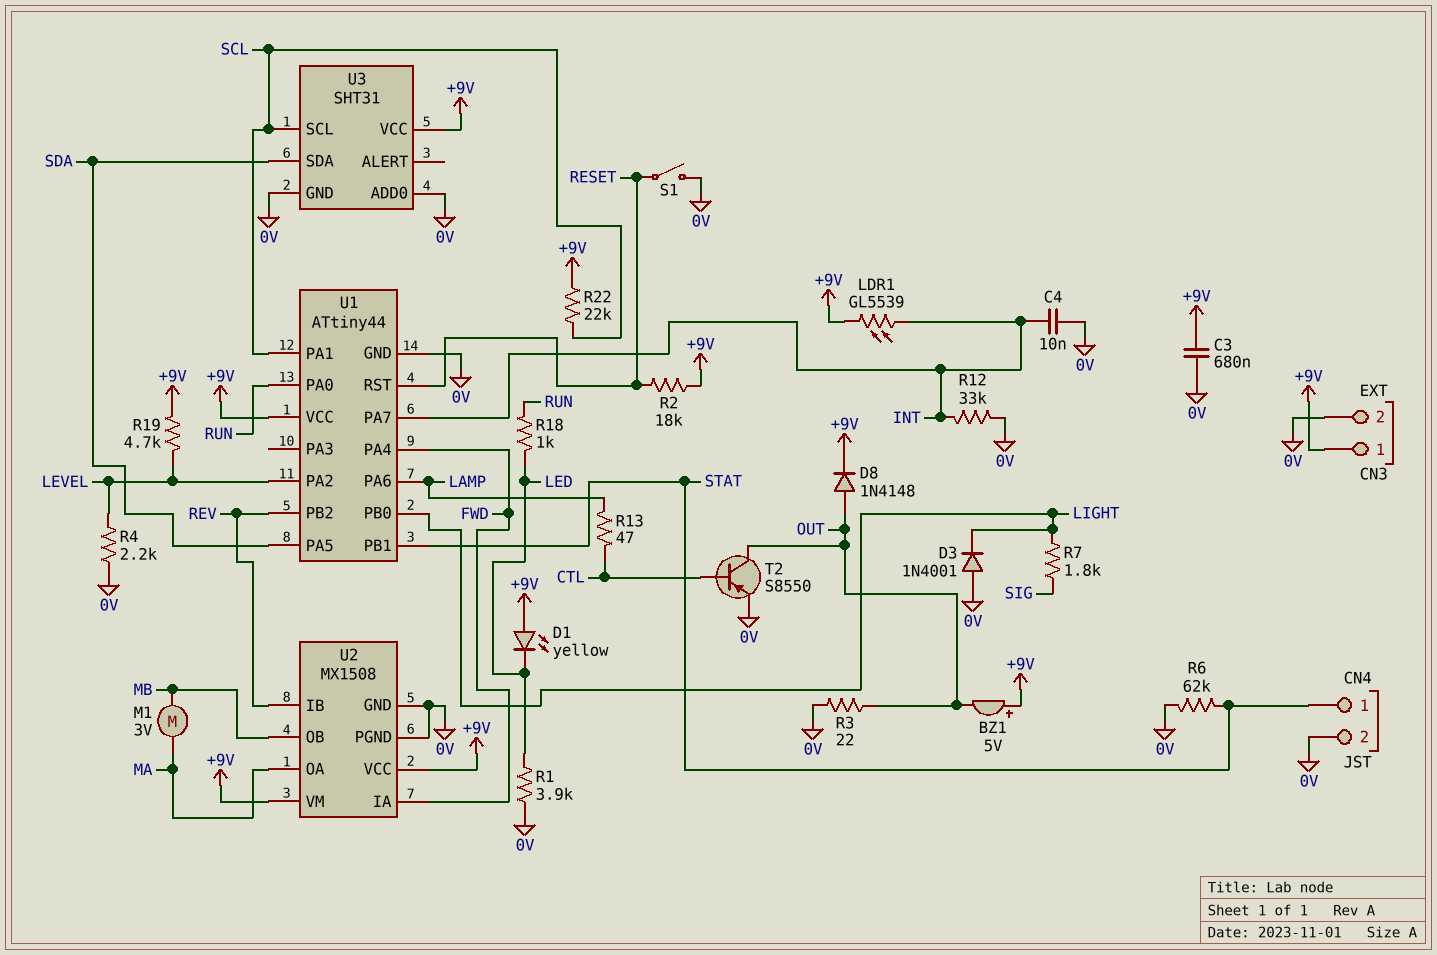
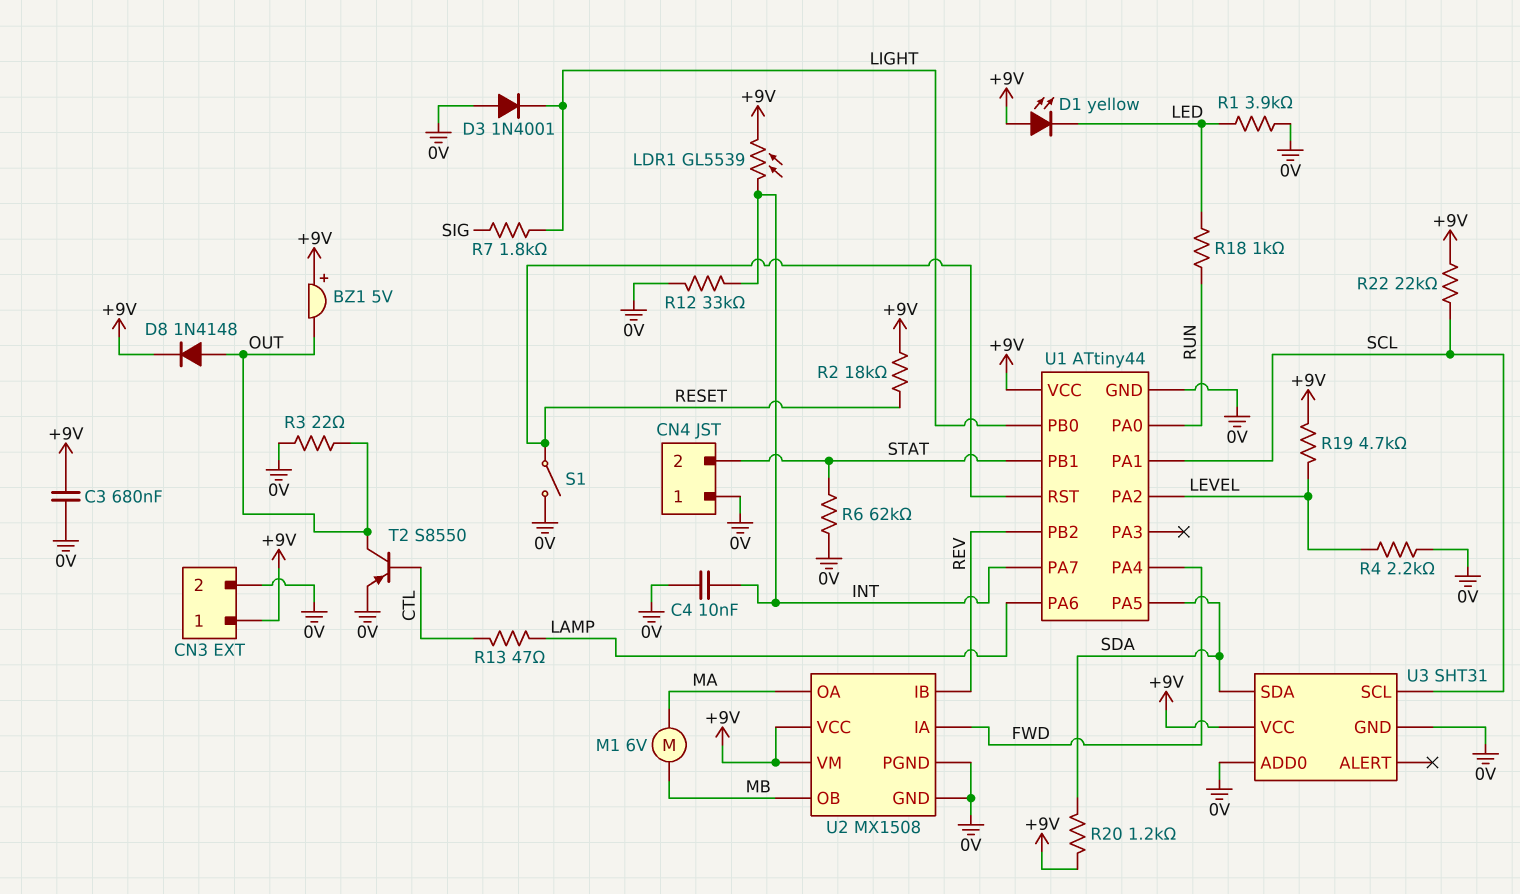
CN4 pin 1: STAT -> 0V
CN4 pin 2: 0V -> STAT
M1: motor 3V (MA, MB) -> motor 6V (MA, MB)
R20: none -> 1.2k (+9V, SDA)

